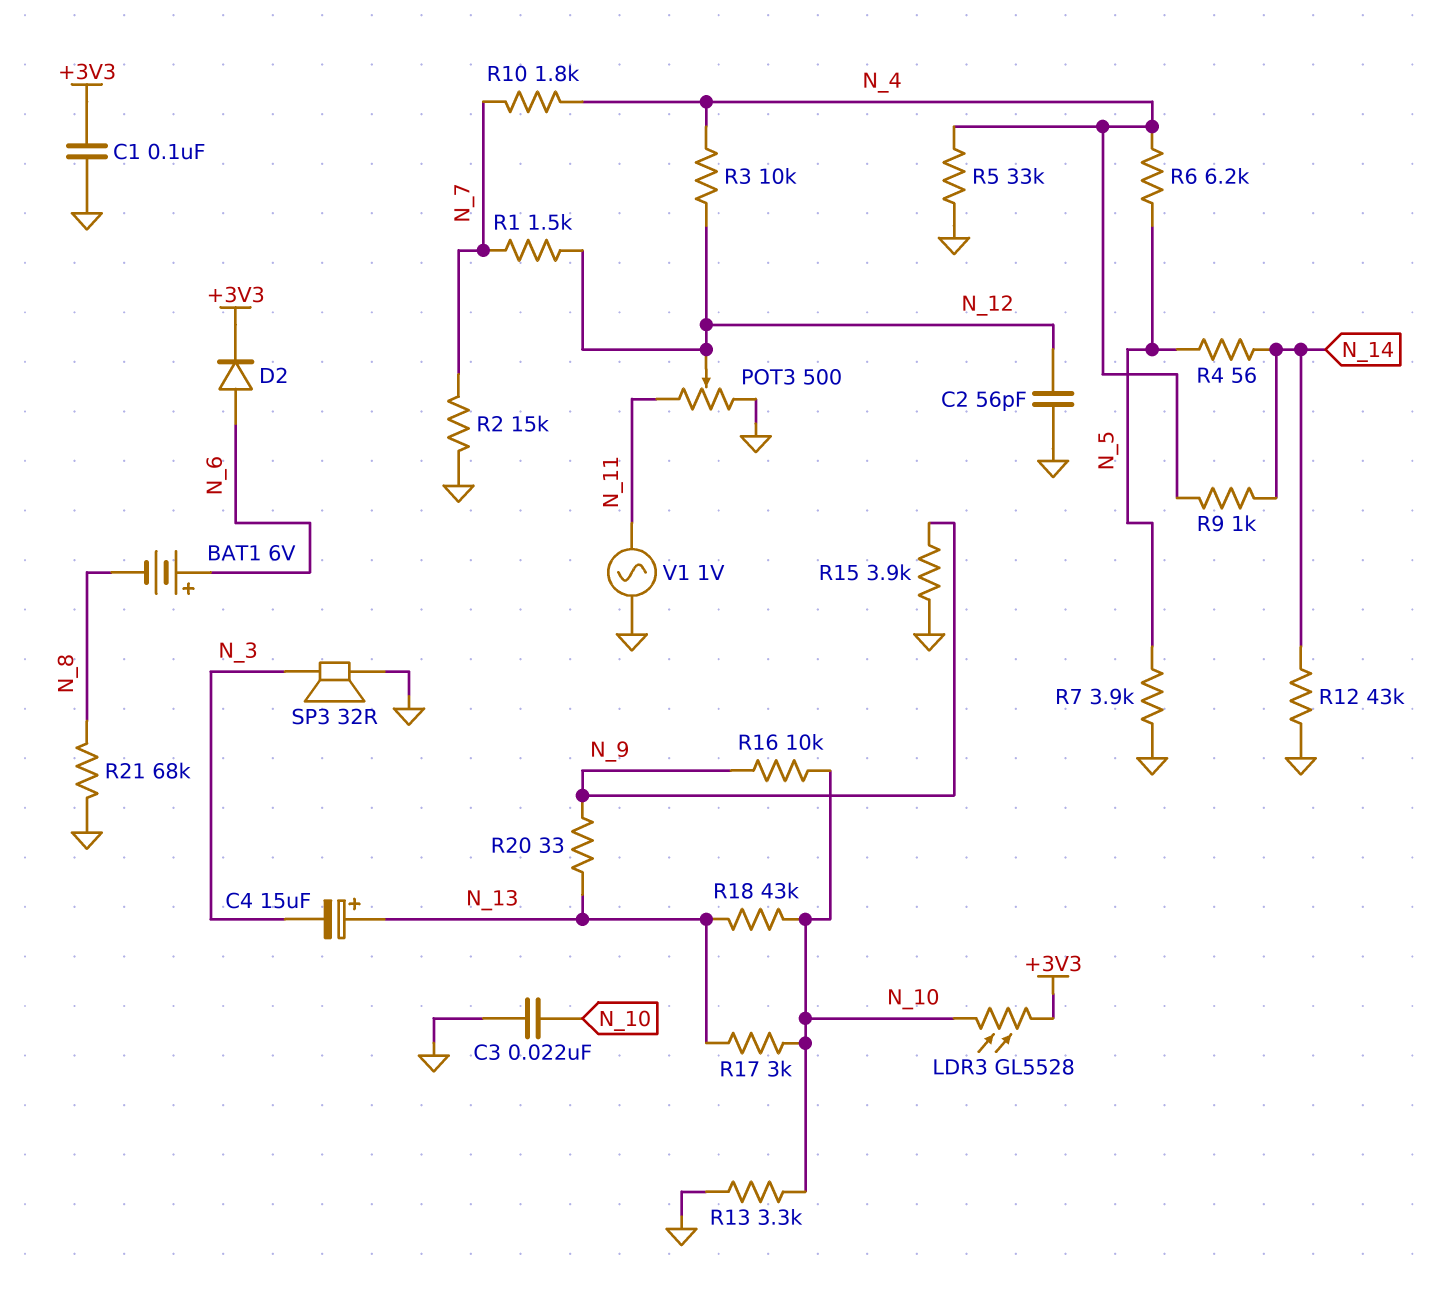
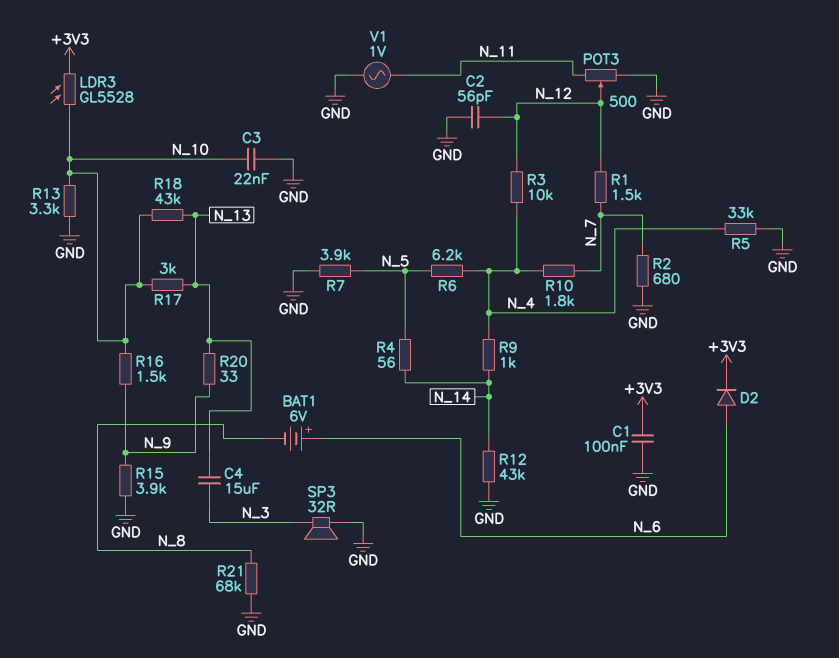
C4: 15uF (plus N_13, minus N_3) -> 15uF (N_3, N_13)
R2: 15k (GND, N_7) -> 680 (GND, N_7)
R16: 10k (N_9, N_10) -> 1.5k (N_9, N_10)

